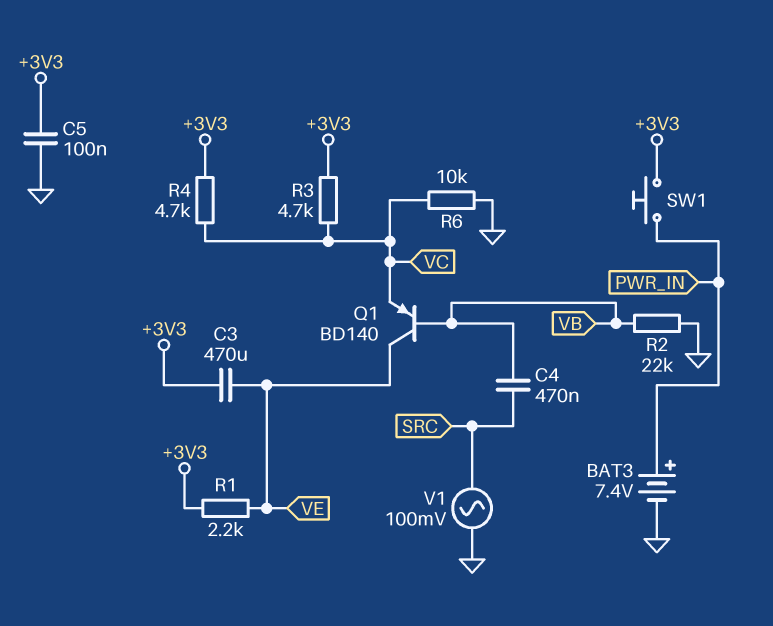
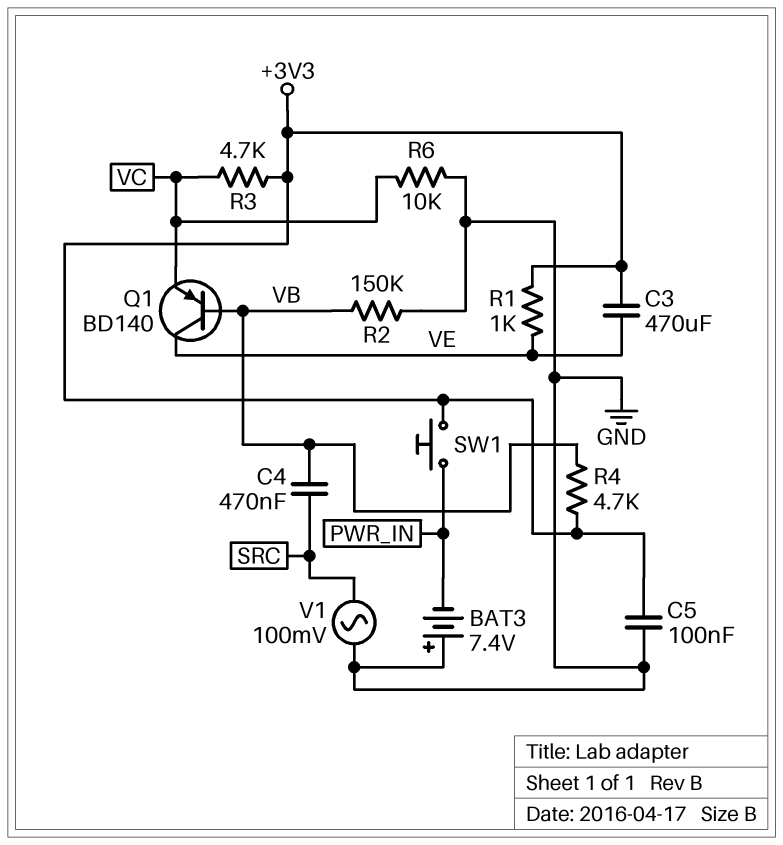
BAT3: 7.4V (plus PWR_IN, minus GND) -> 7.4V (plus GND, minus PWR_IN)
R1: 2.2k (+3V3, VE) -> 1k (+3V3, VE)
R2: 22k (GND, VB) -> 150k (GND, VB)
R4: 4.7k (+3V3, VC) -> 4.7k (+3V3, VB)

